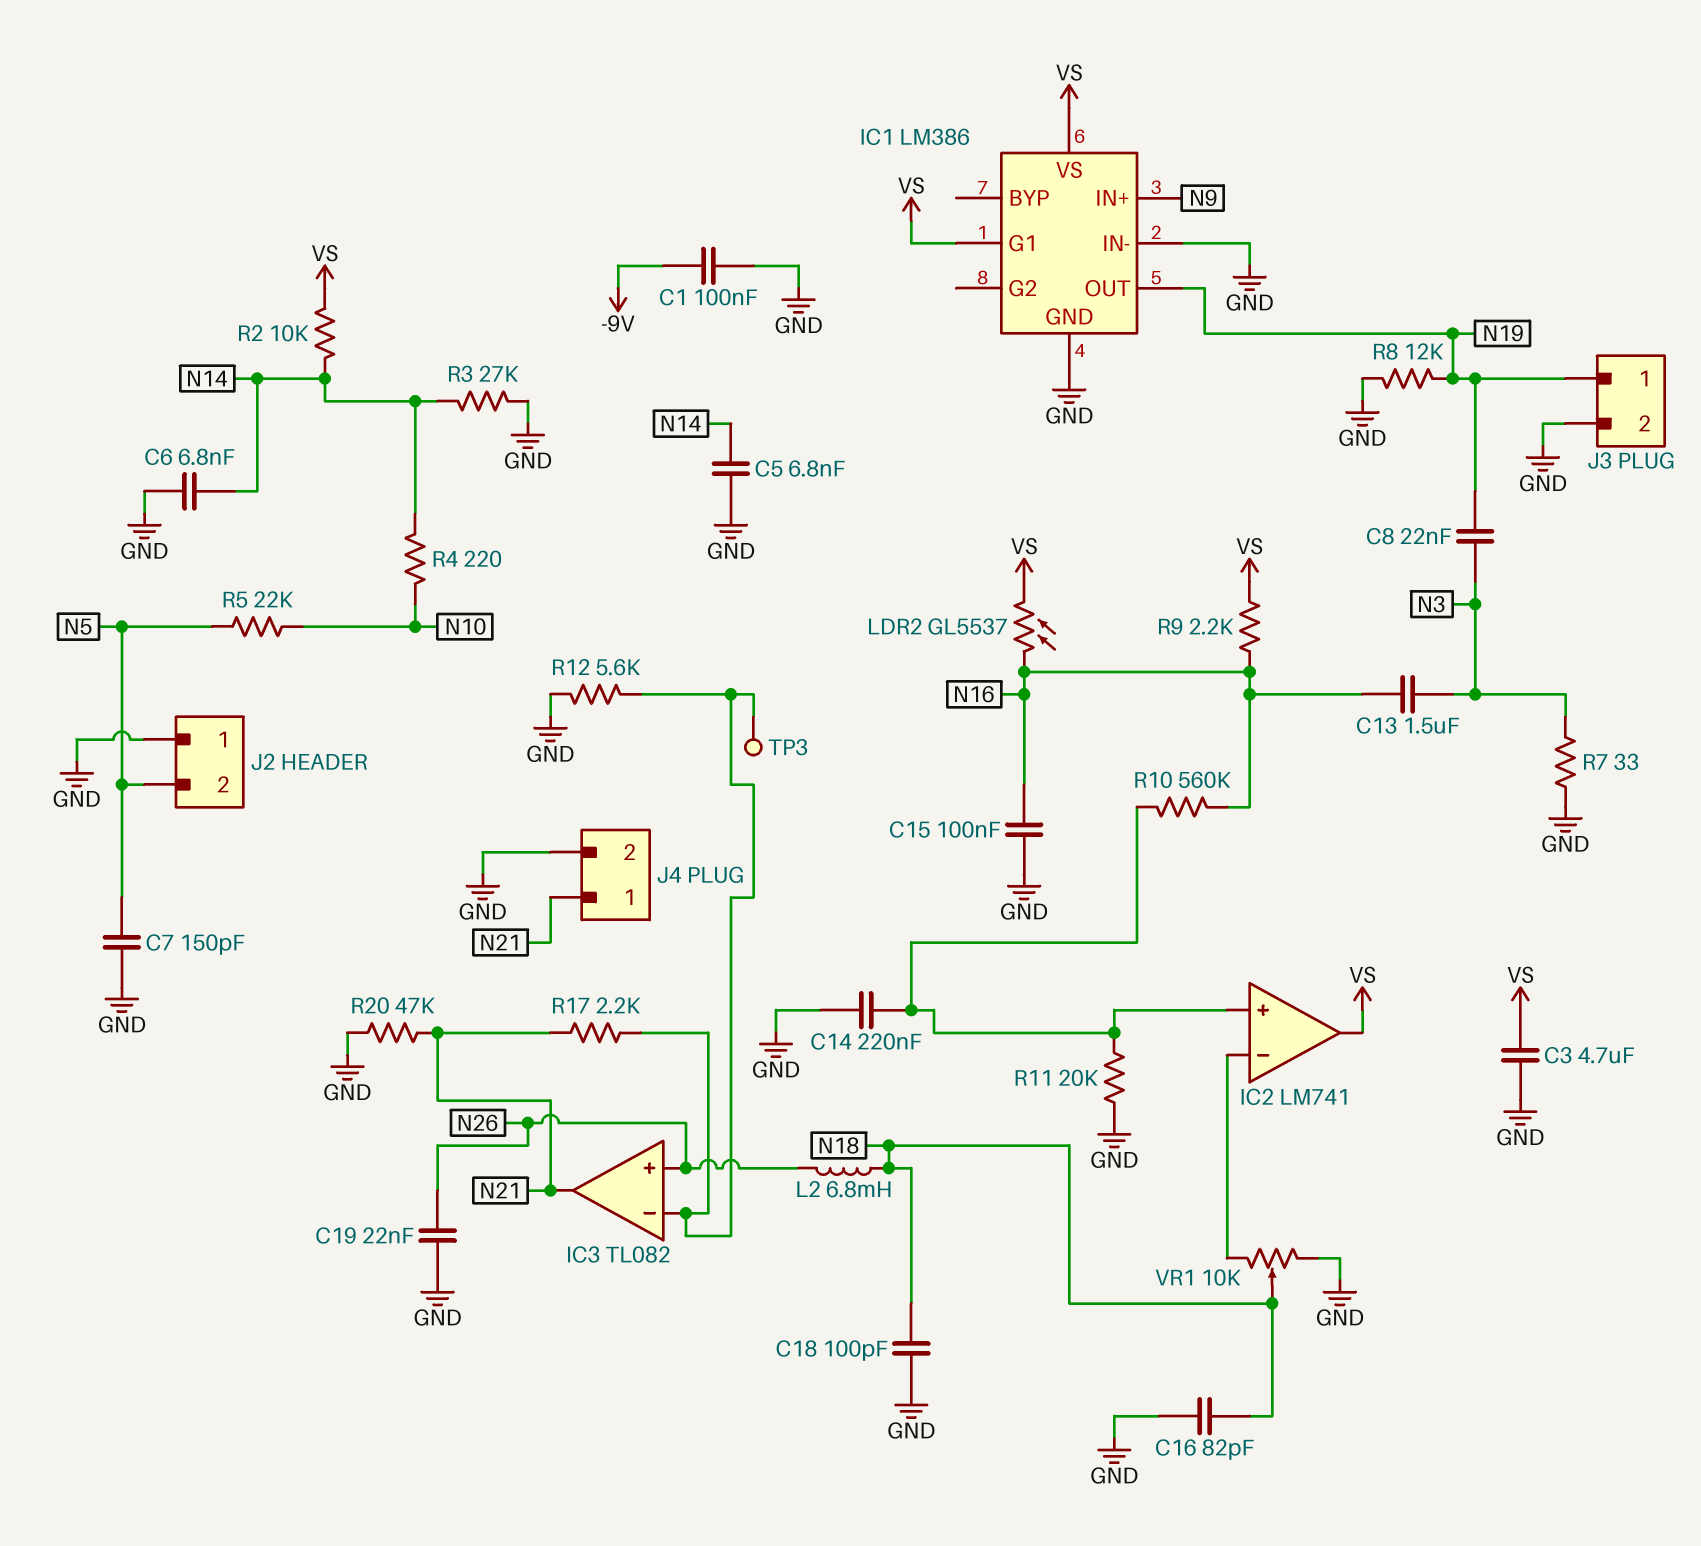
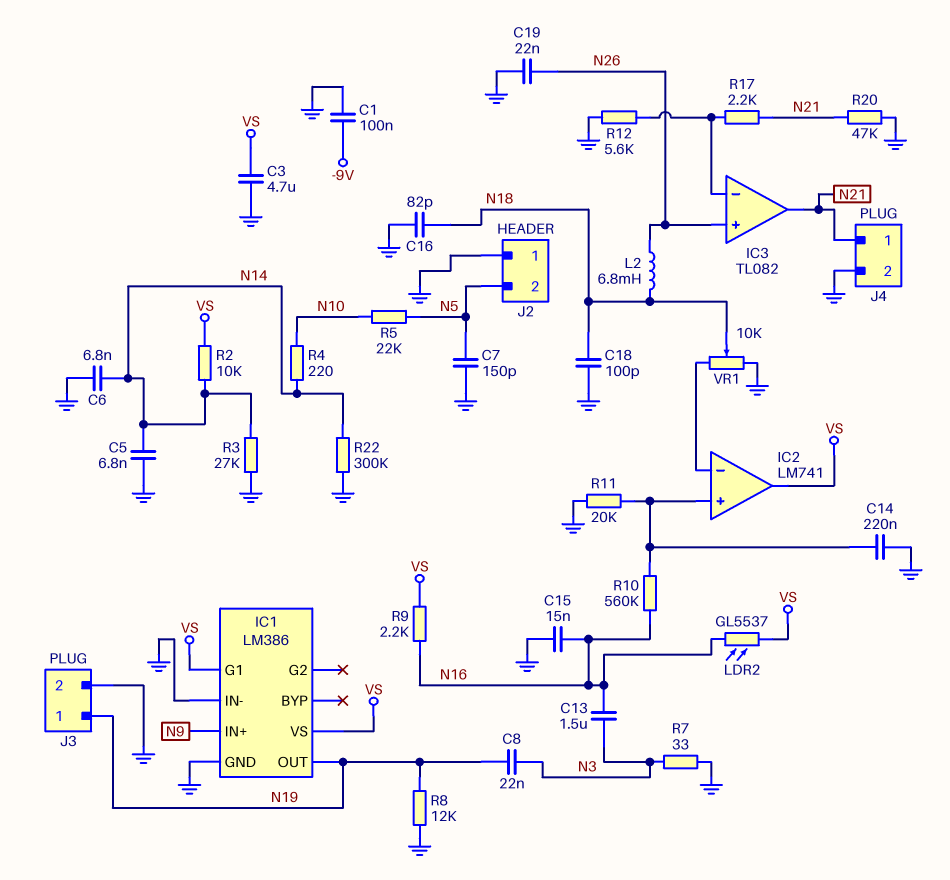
C15: 100nF (GND, N16) -> 15nF (GND, N16)
R22: none -> 300k (GND, N14)
TP3: test point (IC3/in-) -> none

